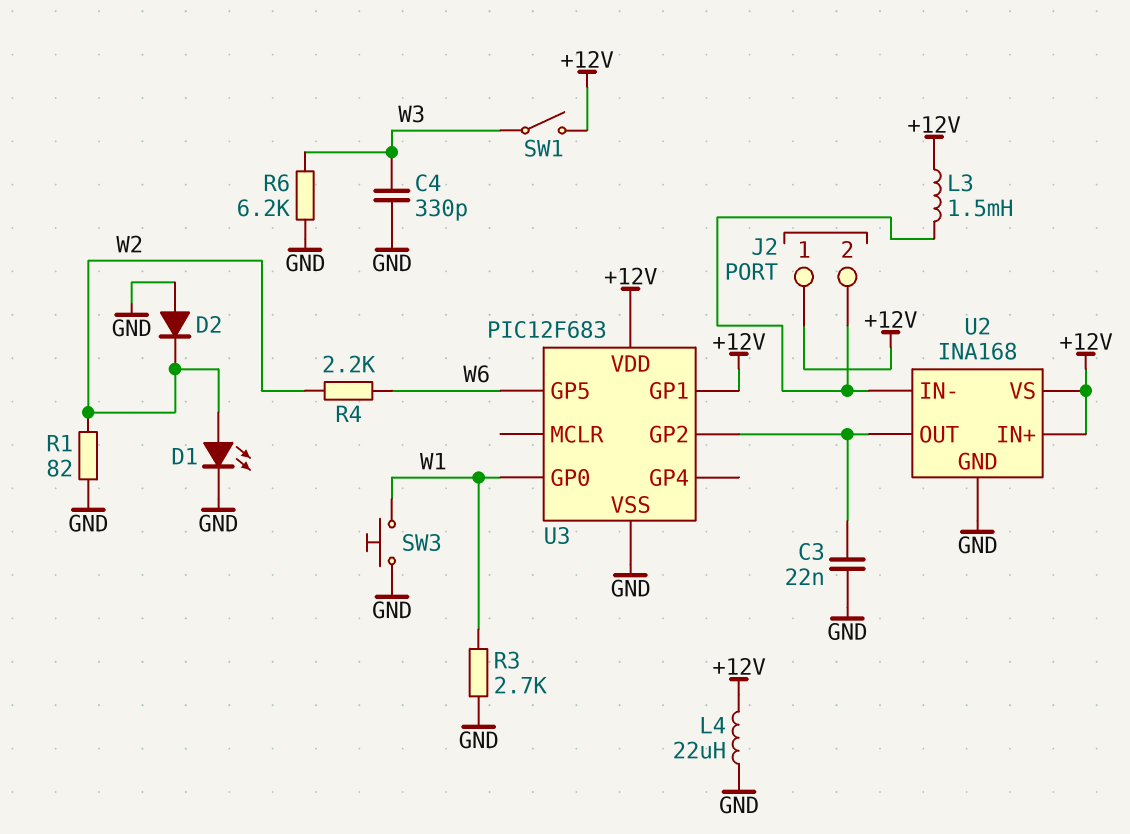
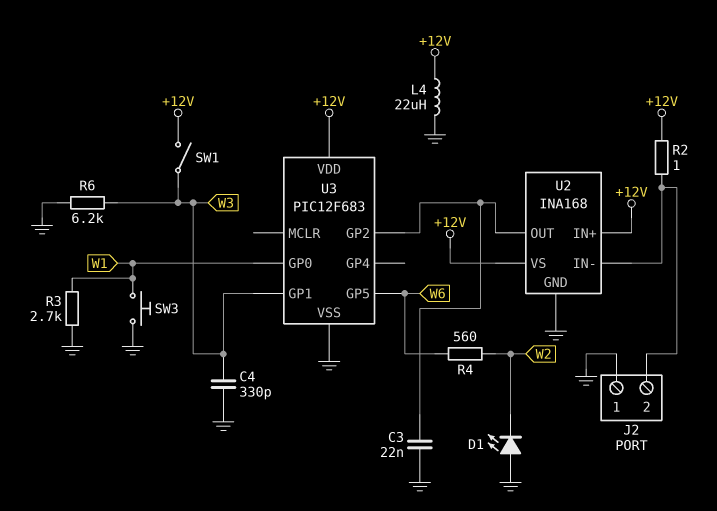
D1: LED (A W2, K GND) -> LED (A GND, K W2)
D2: diode (A GND, K W2) -> none
J2 pin 1: +12V -> GND
L3: 1.5mH (+12V, J2/2) -> none
R1: 82 (GND, W2) -> none
R2: none -> 1 (+12V, J2/2)
R4: 2.2k (W2, W6) -> 560 (W2, W6)
U3 pin GP1: +12V -> W3

